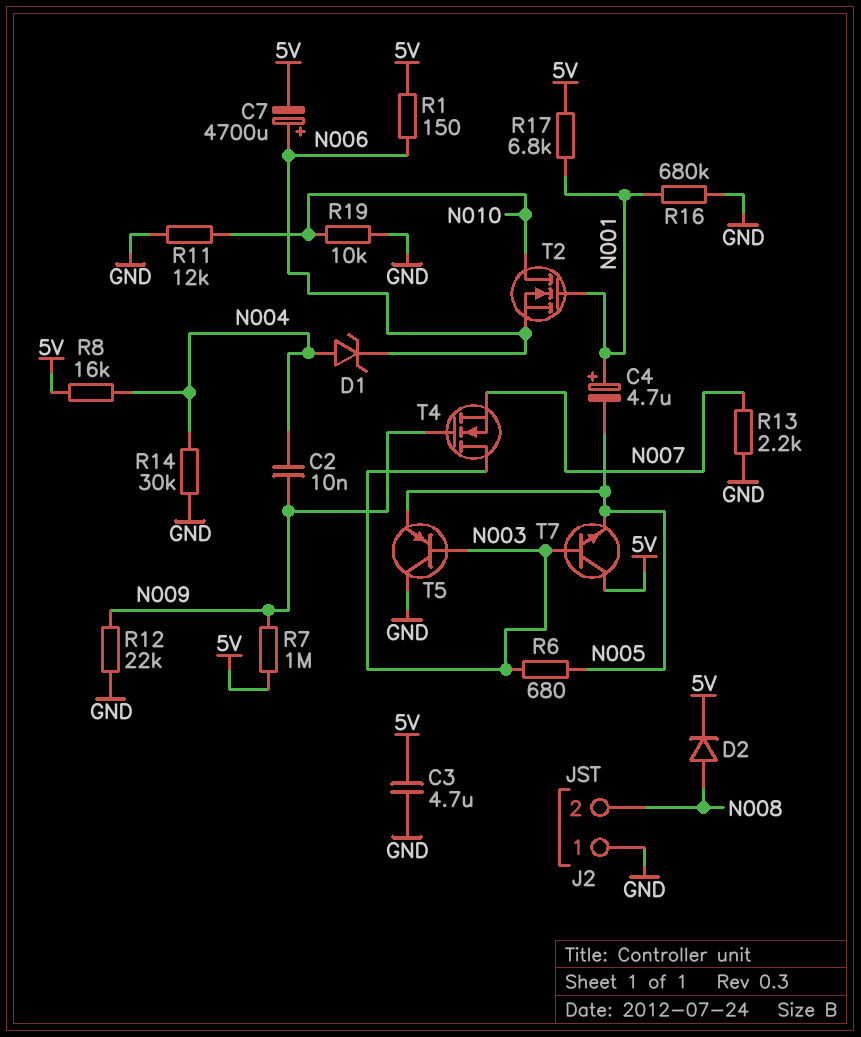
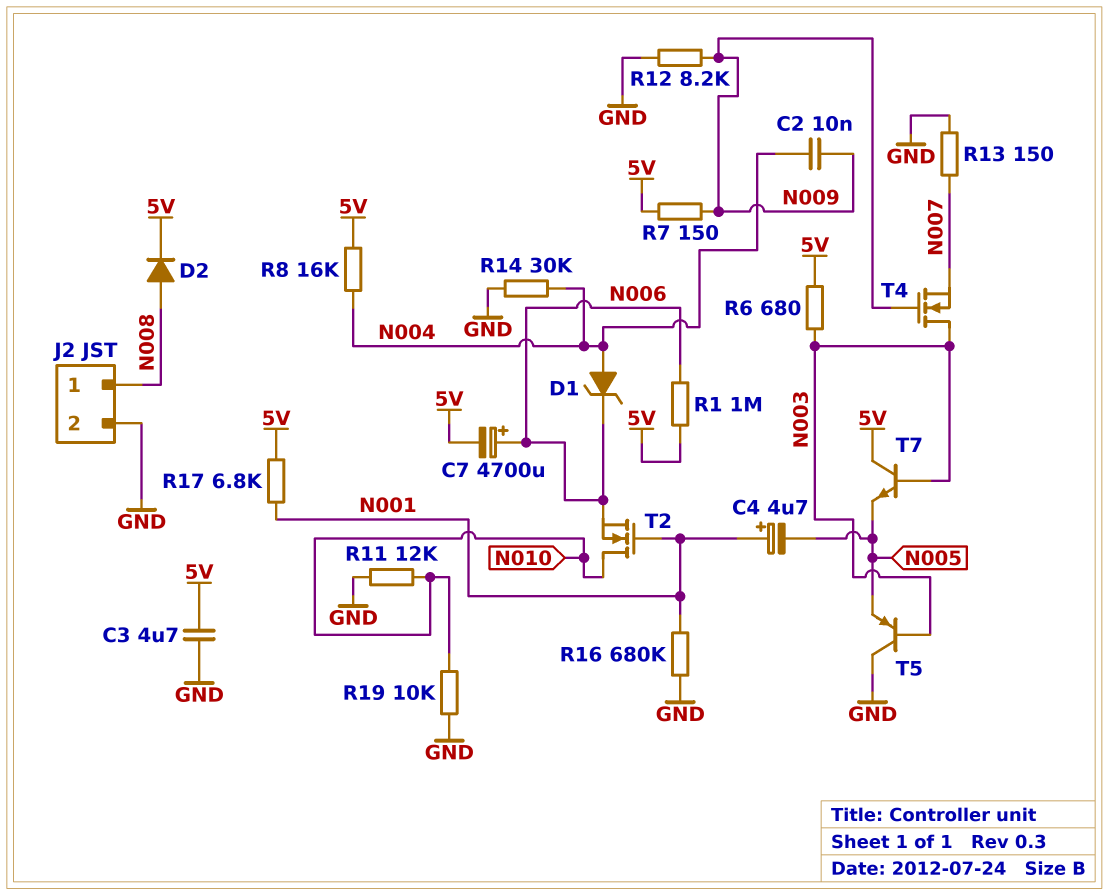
J2 pin 1: GND -> N008
J2 pin 2: N008 -> GND
R1: 150 (5V, N006) -> 1M (5V, N006)
R6: 680 (N003, N005) -> 680 (5V, N003)
R7: 1M (5V, N009) -> 150 (5V, N009)
R12: 22k (GND, N009) -> 8.2k (GND, N009)
R13: 2.2k (GND, N007) -> 150 (GND, N007)

